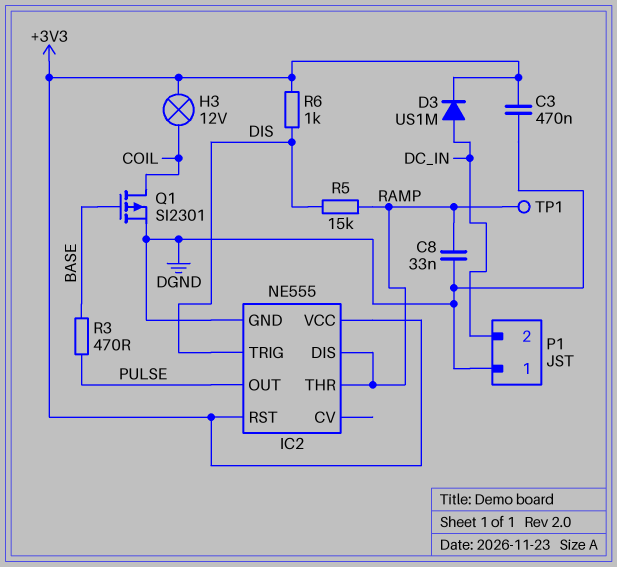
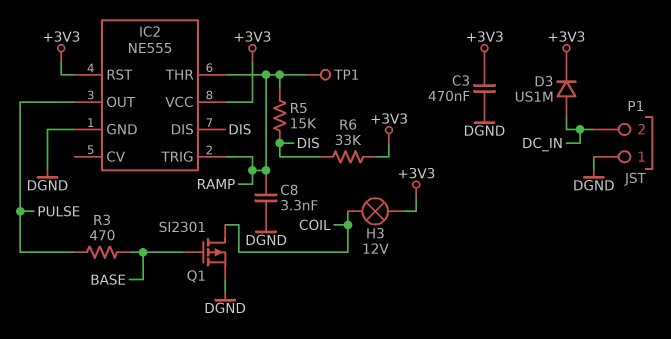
C8: 33nF (DGND, RAMP) -> 3.3nF (DGND, RAMP)
IC2 pin DIS: RAMP -> DIS
IC2 pin TRIG: DIS -> RAMP
R6: 1k (+3V3, DIS) -> 33k (+3V3, DIS)

